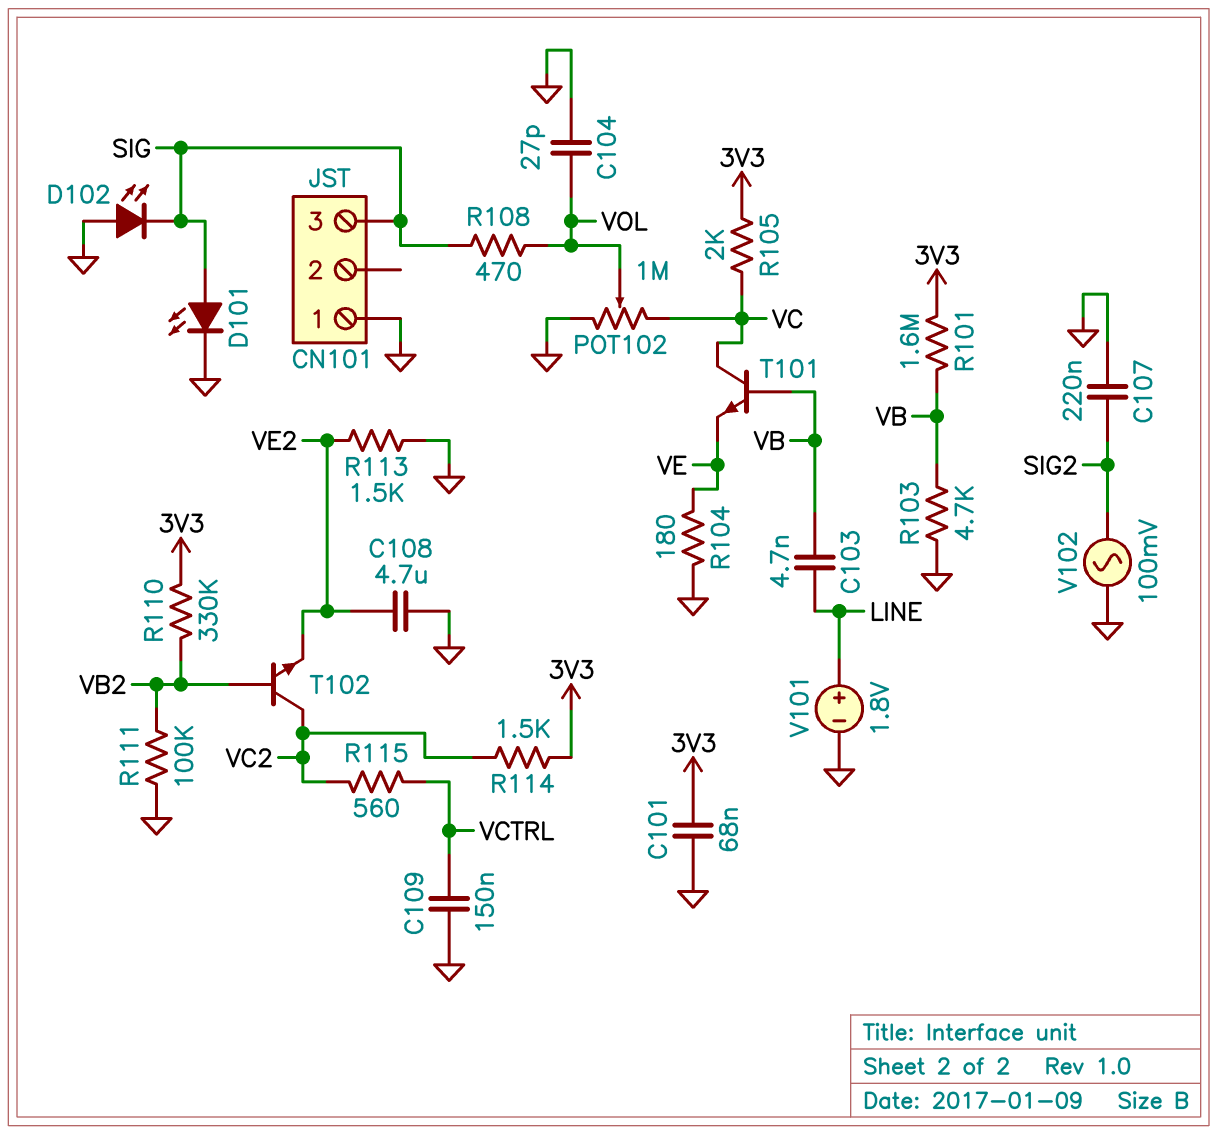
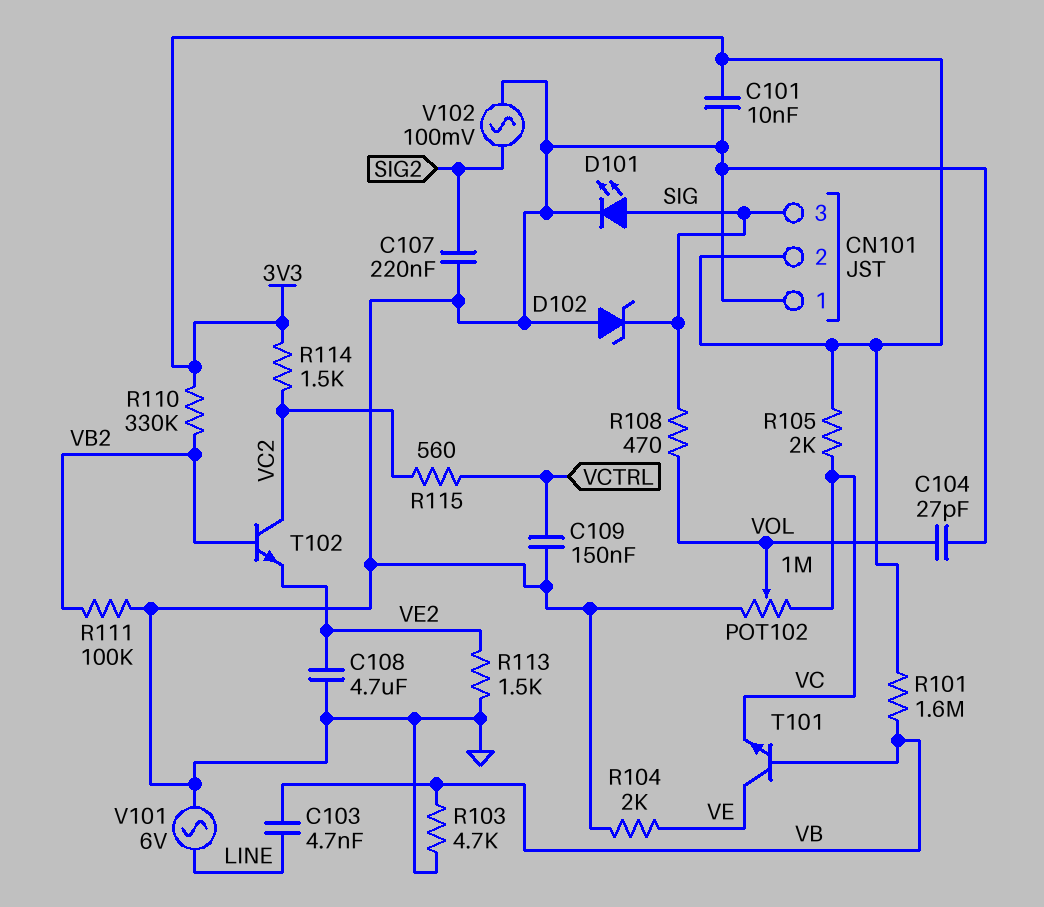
C101: 68nF (3V3, GND) -> 10nF (3V3, GND)
CN101 pin 2: none -> 3V3
D102: LED (A GND, K SIG) -> zener (A GND, K SIG)
R104: 180 (GND, VE) -> 2k (GND, VE)
T101: NPN (B VB, C VC, E VE) -> NPN (B VB, C VE, E VC)
V101: 1.8V (plus LINE, minus GND) -> AC 6V (GND, LINE)

